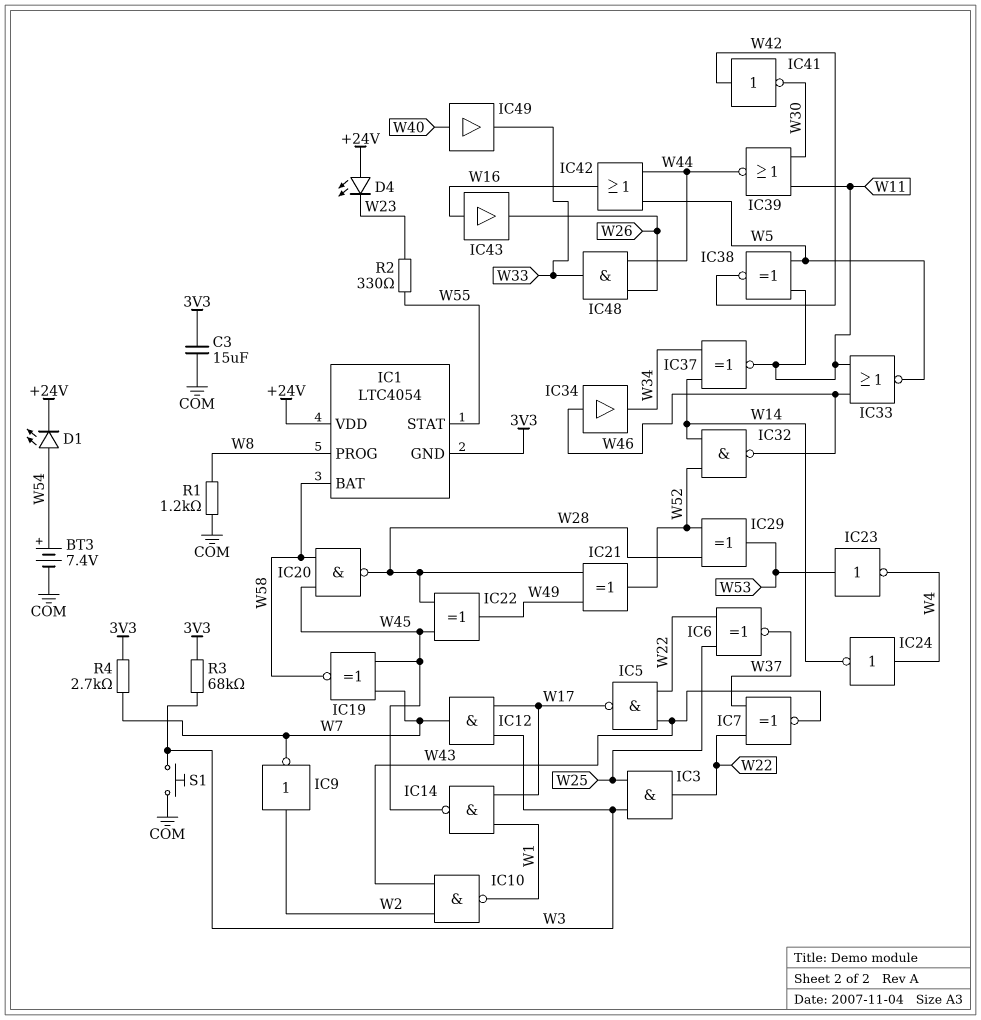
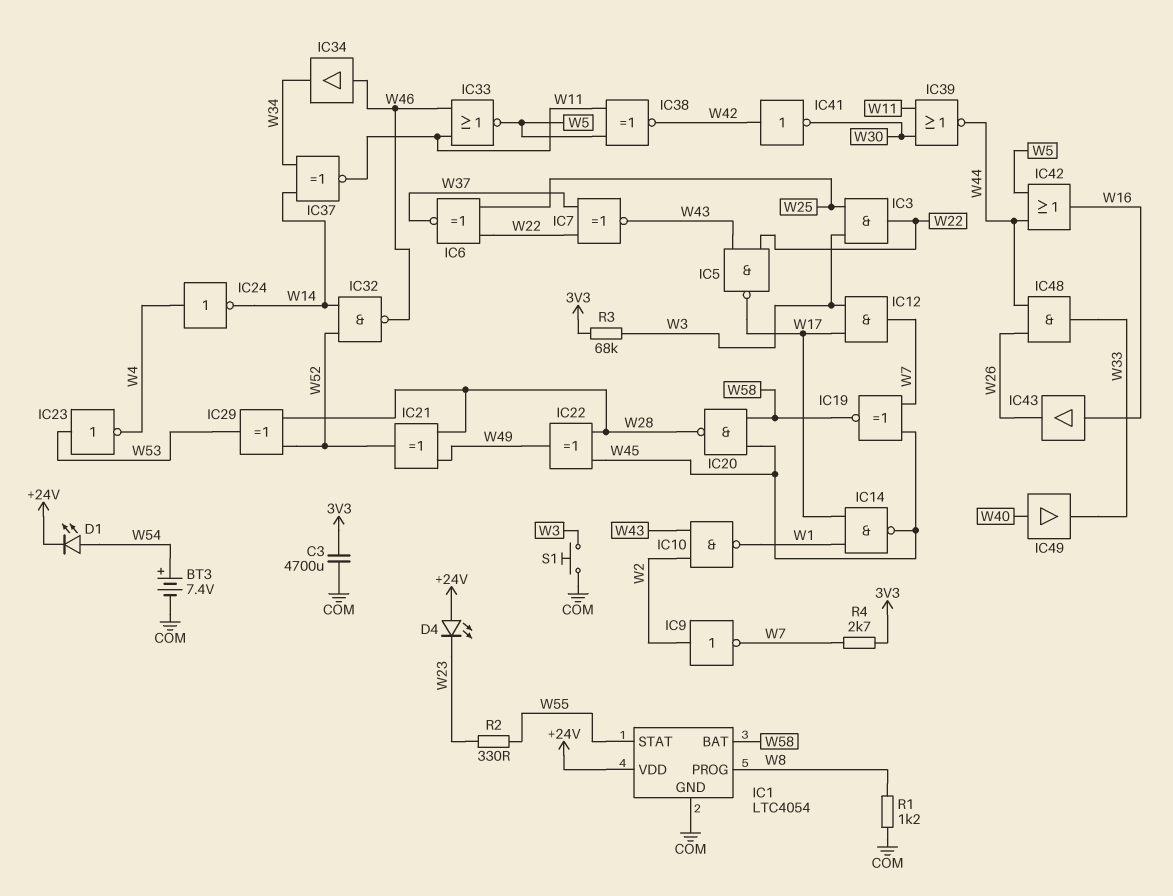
C3: 15uF (3V3, COM) -> 4700uF (3V3, COM)
IC1 pin GND: 3V3 -> COM

